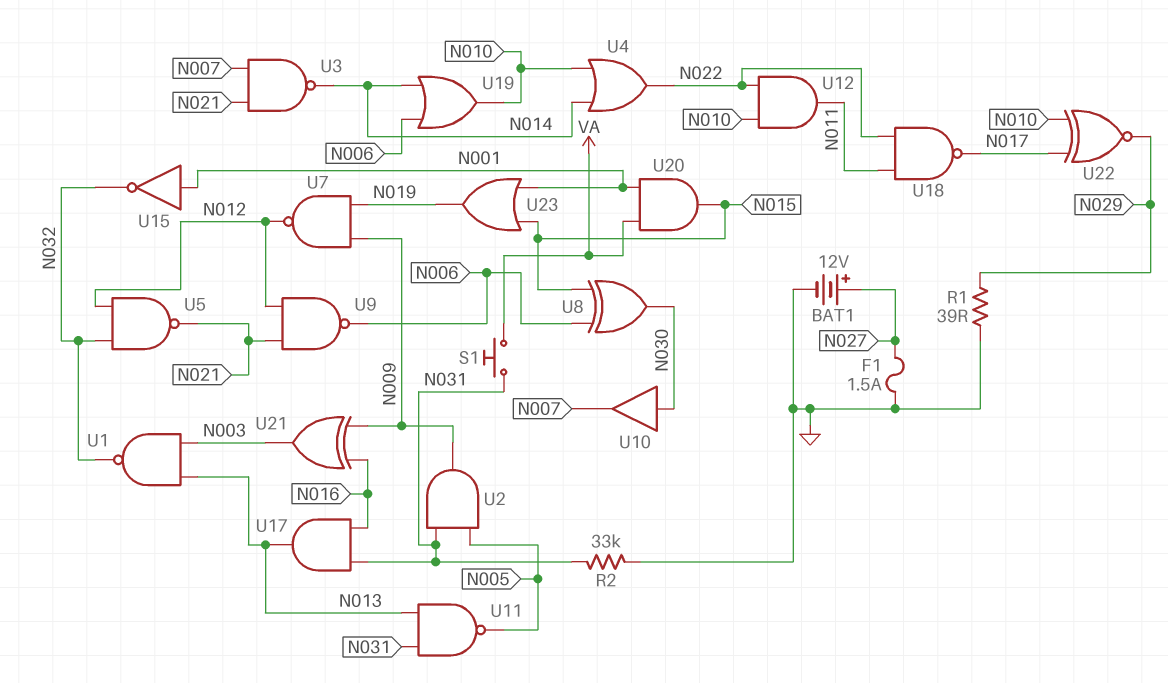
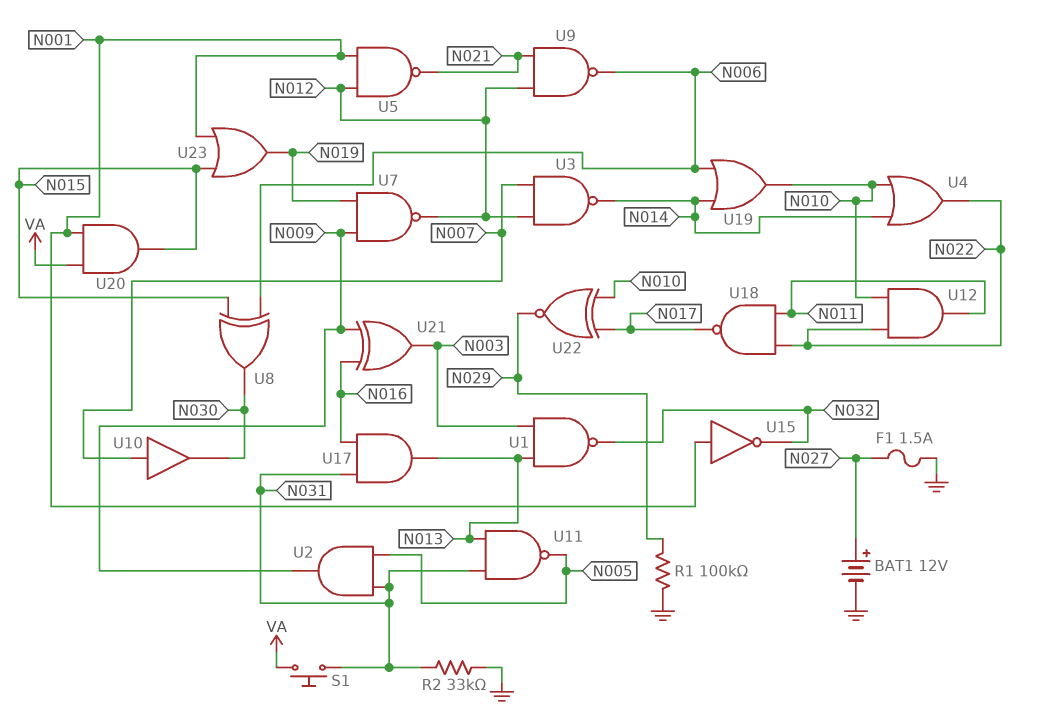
R1: 39 (GND, N029) -> 100k (GND, N029)
U3: NAND (in N007, in N021, out N014) -> NAND (in N007, in N012, out N014)
U5: NAND (in N012, in N032, out N021) -> NAND (in N001, in N012, out N021)
U10: buffer (in N030, out N007) -> buffer (in N007, out N030)

